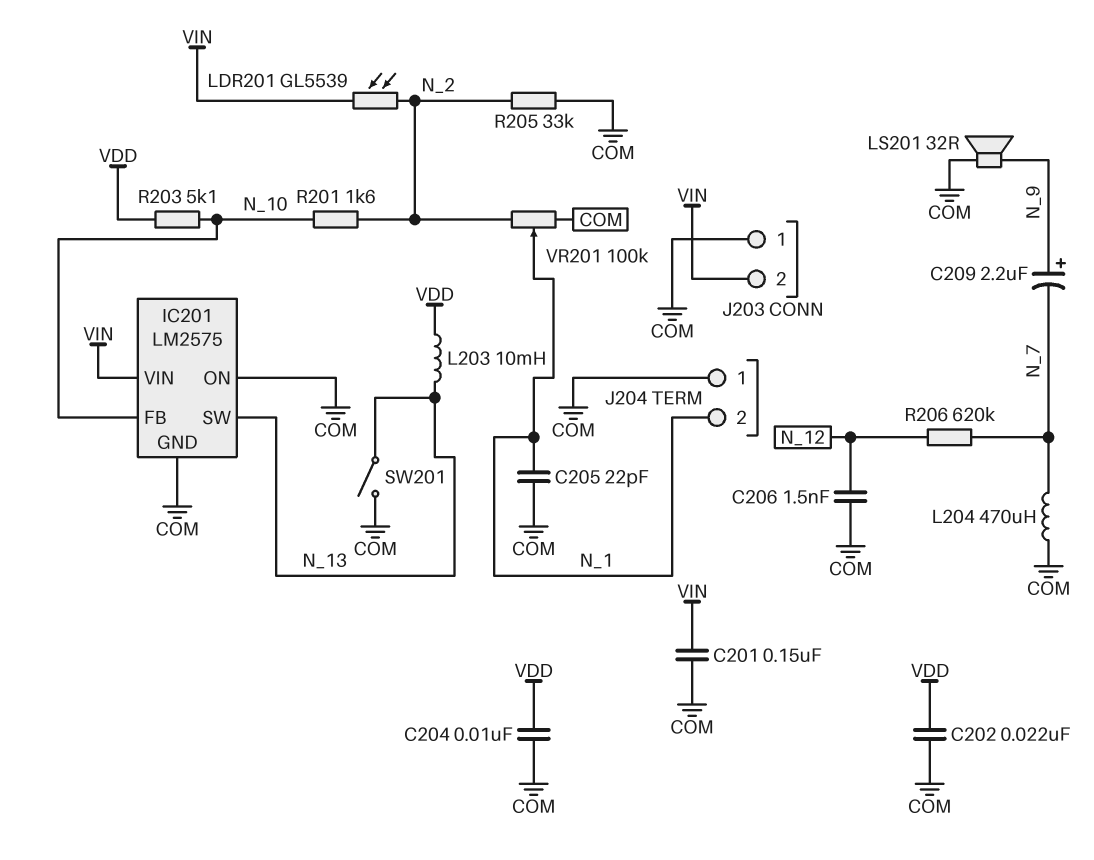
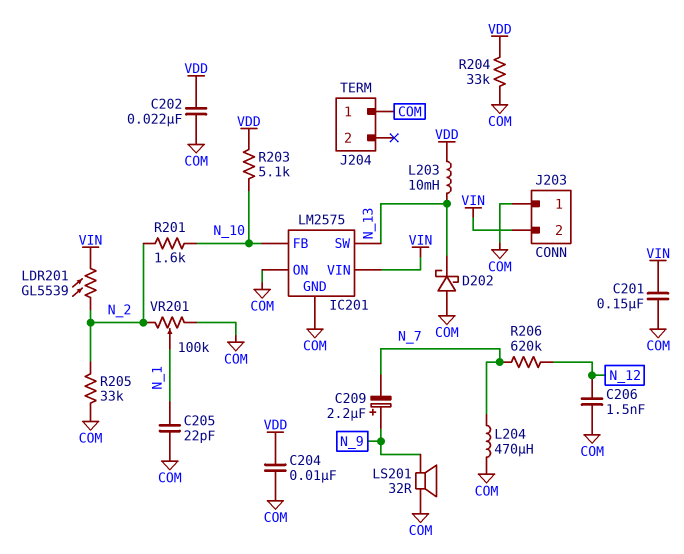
D202: none -> schottky (A COM, K N_13)
J204 pin 2: N_1 -> none
R204: none -> 33k (COM, VDD)
SW201: switch (COM, N_13) -> none

